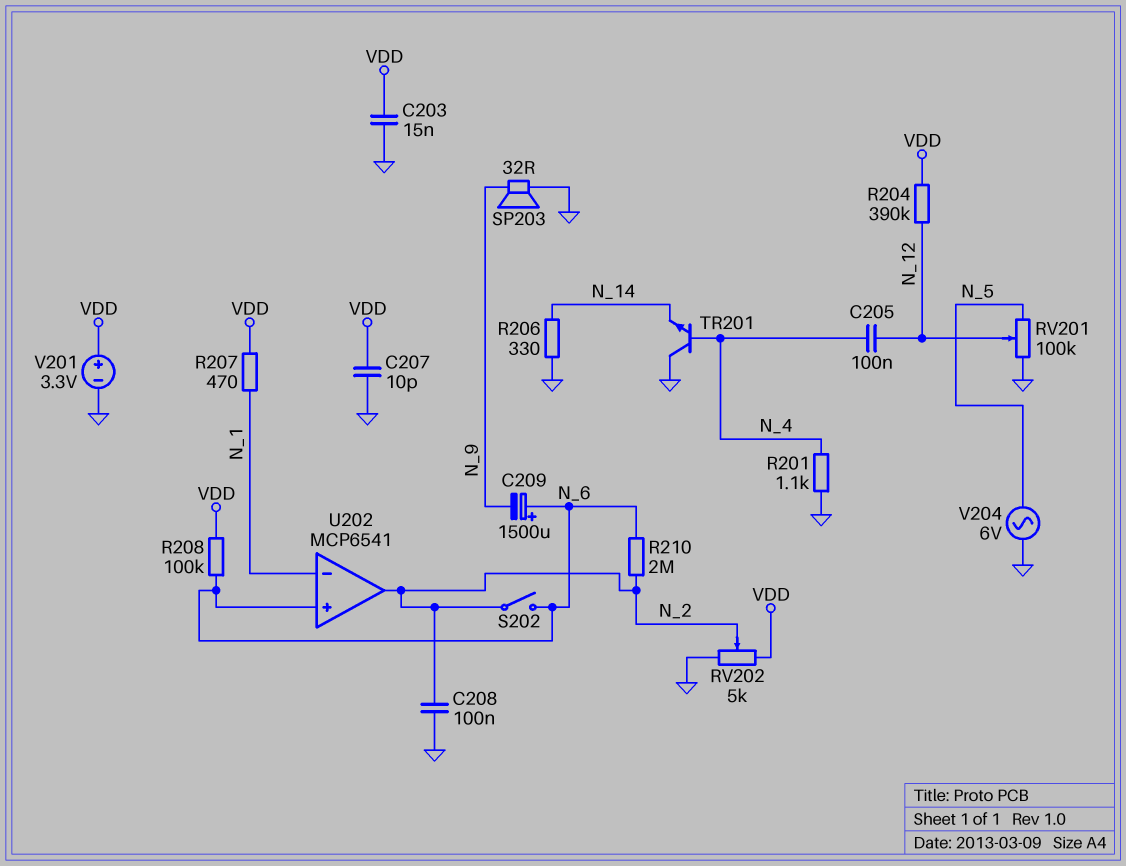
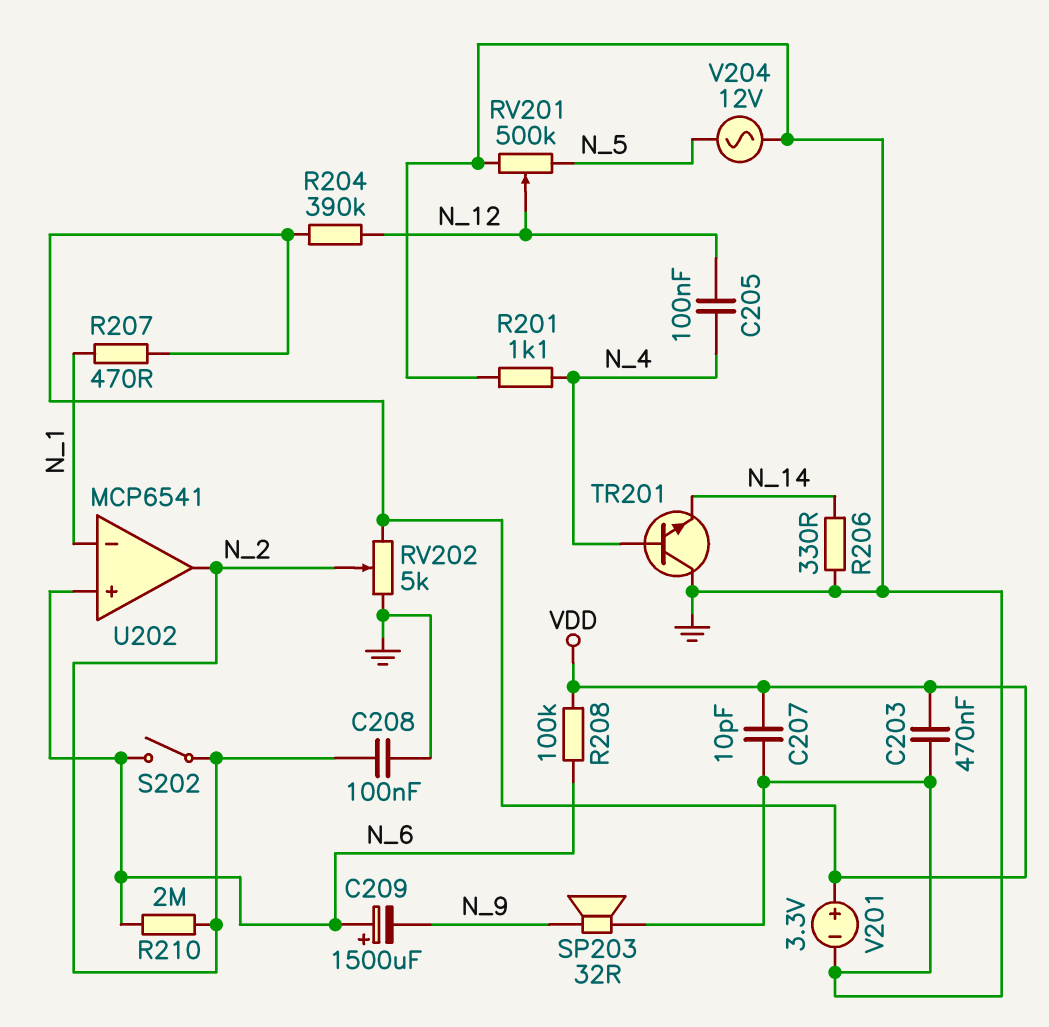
C203: 15nF (GND, VDD) -> 470nF (GND, VDD)
RV201: 100k (GND, N_5, wiper N_12) -> 500k (GND, N_5, wiper N_12)
V204: AC 6V (GND, N_5) -> AC 12V (GND, N_5)

